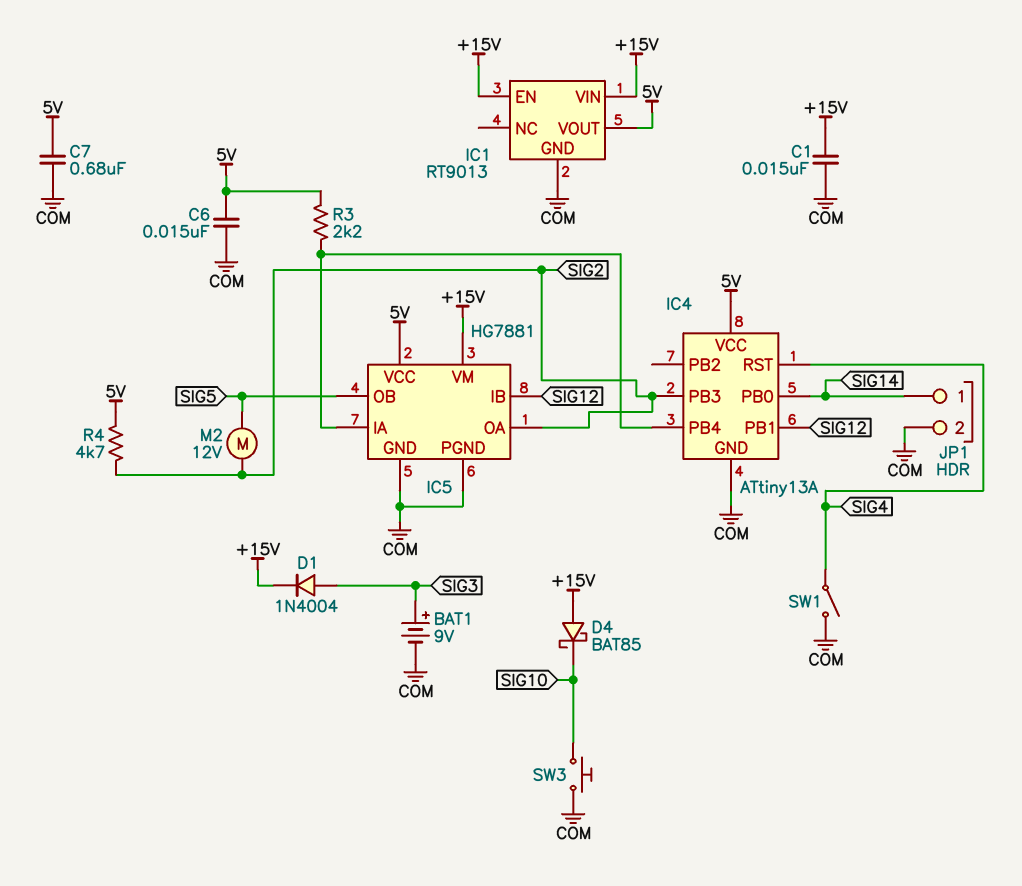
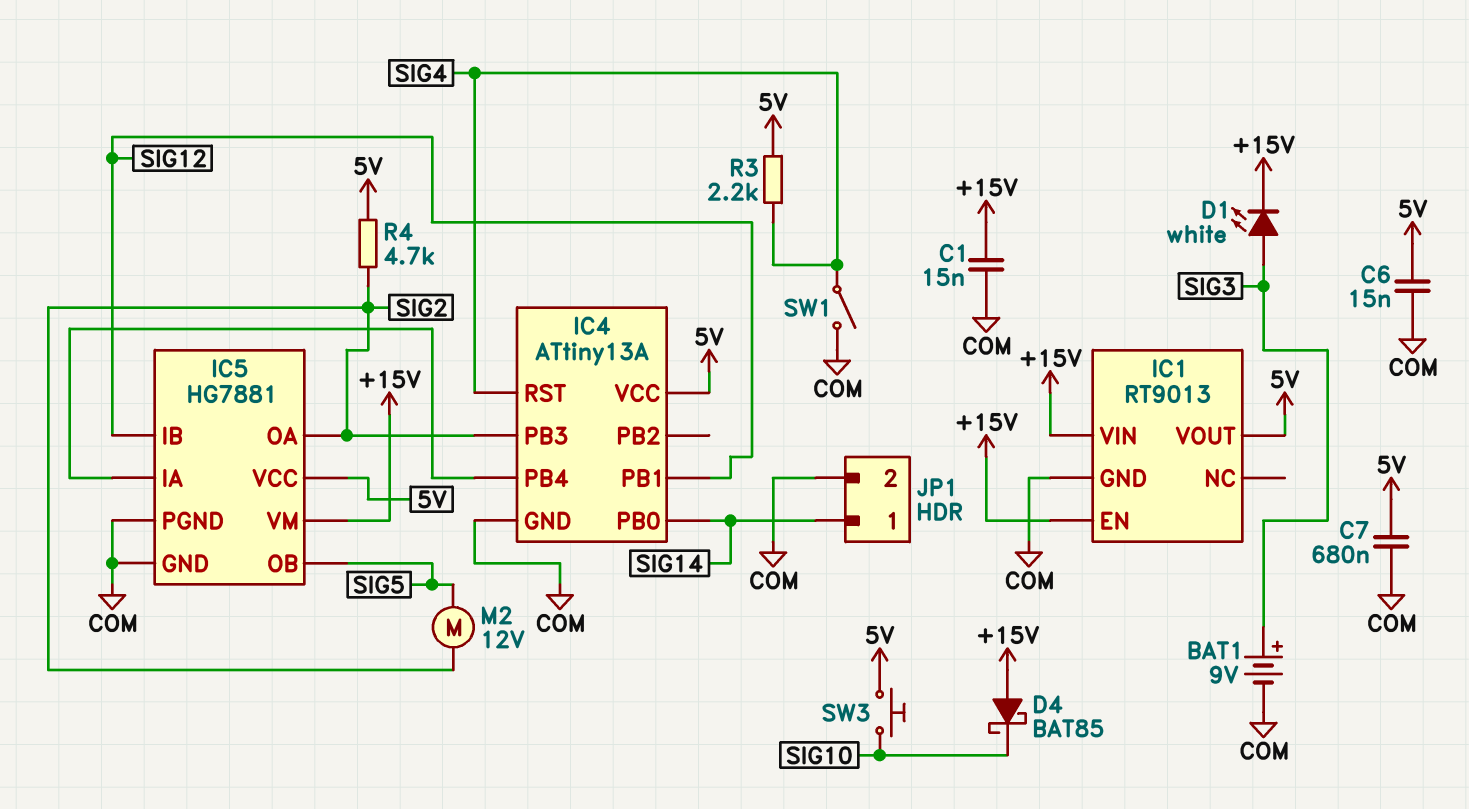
D1: diode 1N4004 (A SIG3, K +15V) -> LED white (A SIG3, K +15V)
R3: 2.2k (5V, IC4/PB4) -> 2.2k (5V, SIG4)
SW3: button (COM, SIG10) -> button (5V, SIG10)

